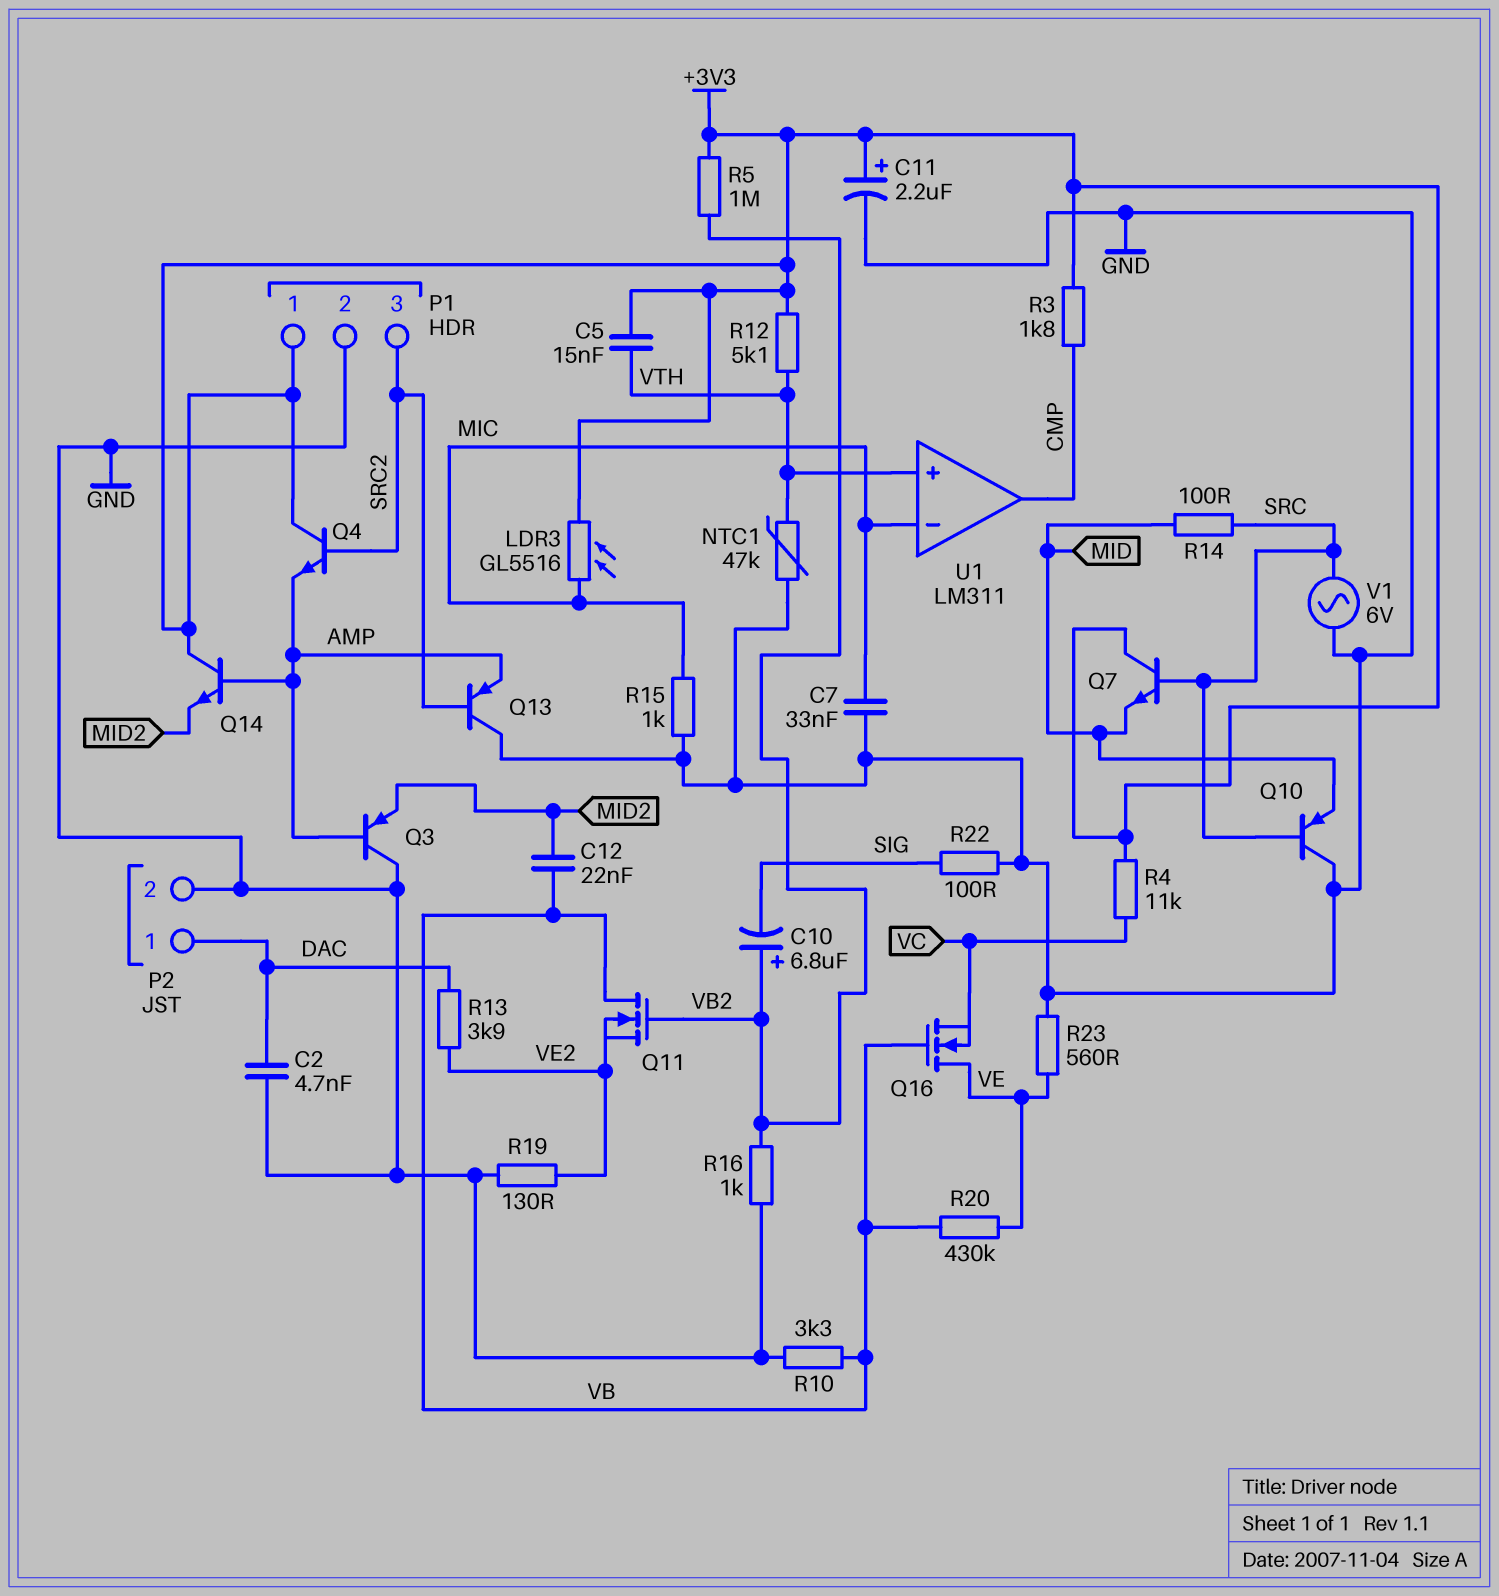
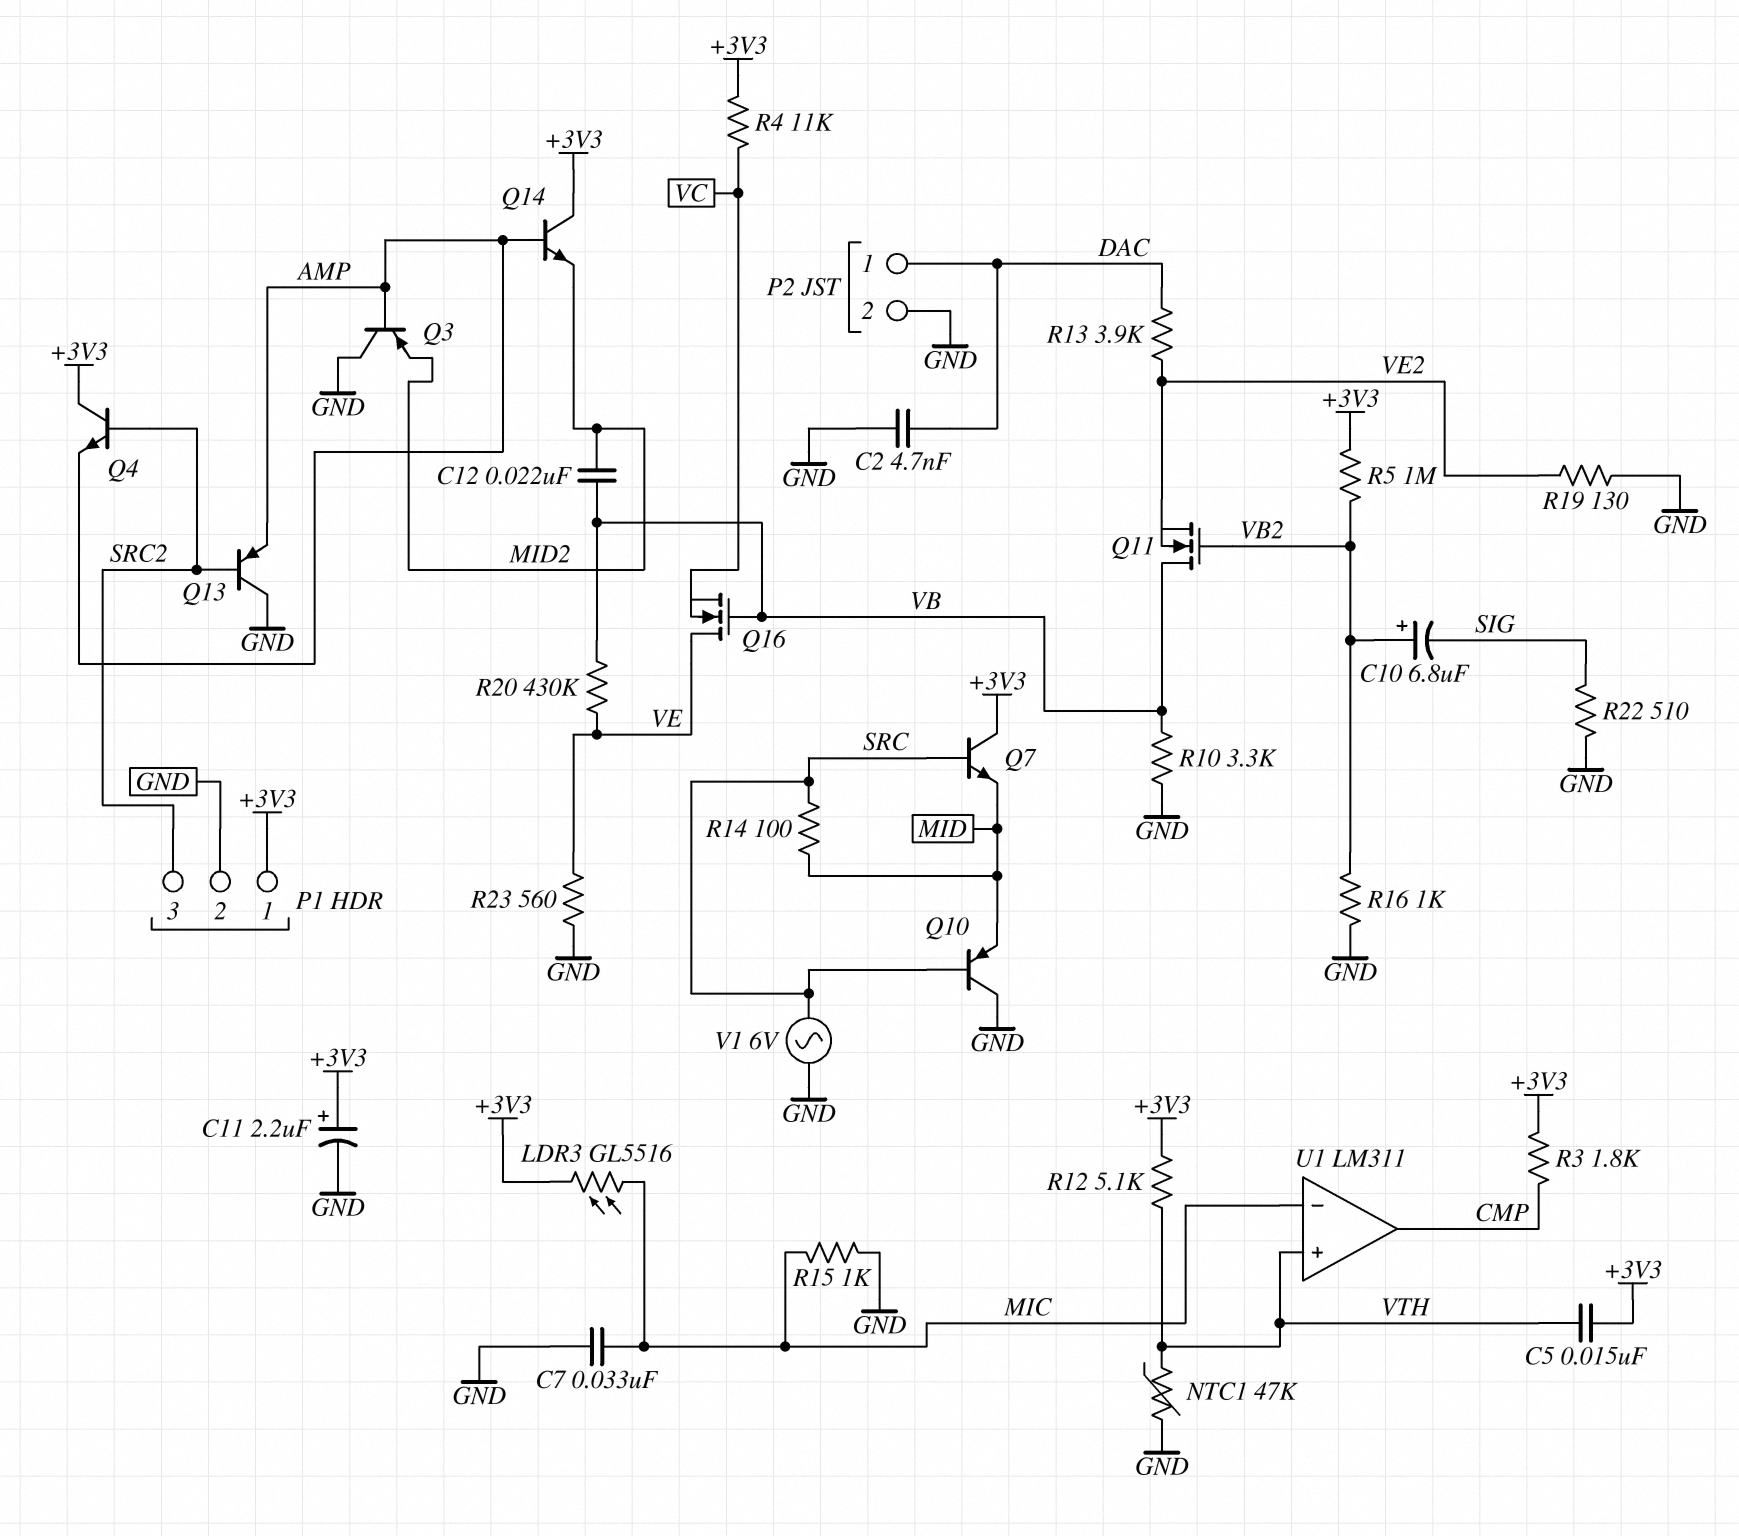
R22: 100 (GND, SIG) -> 510 (GND, SIG)

